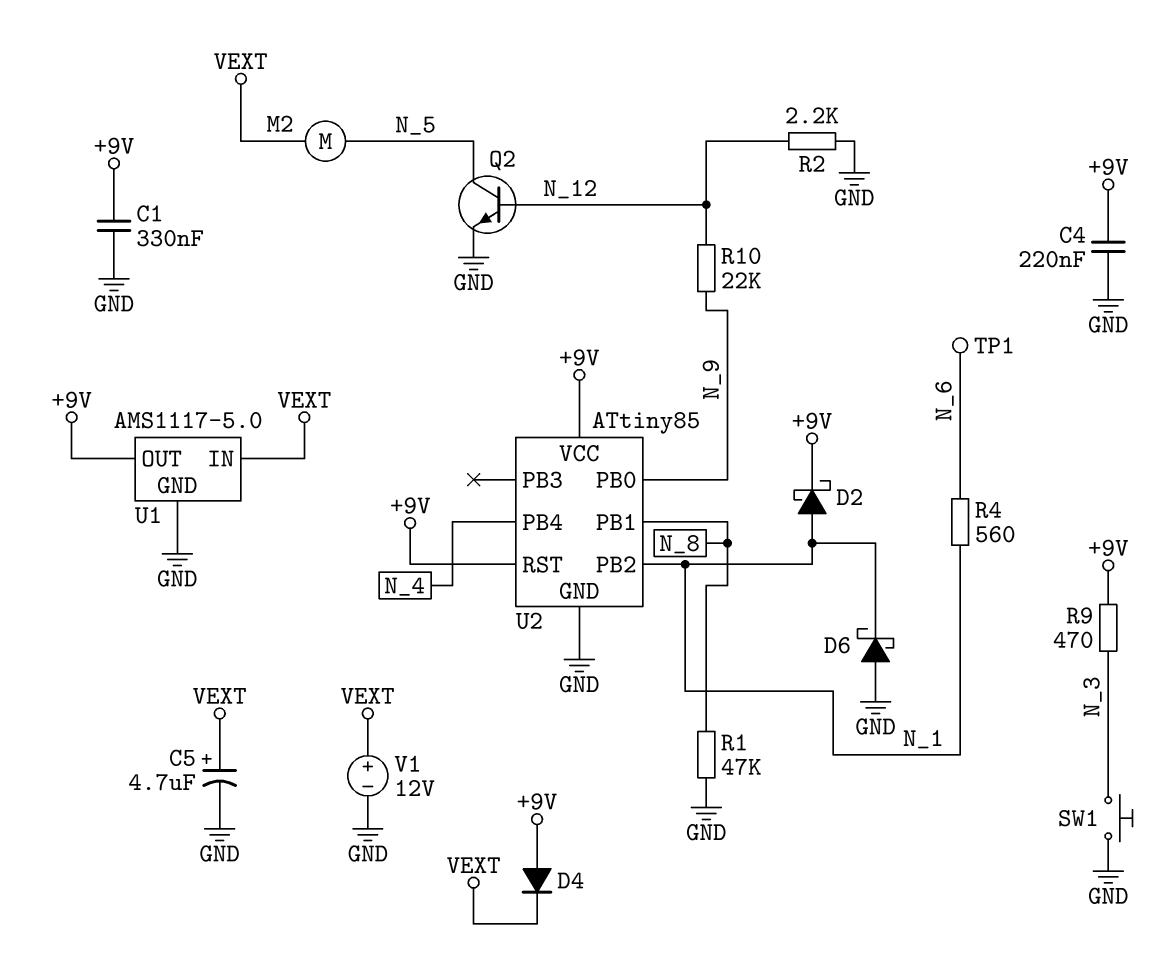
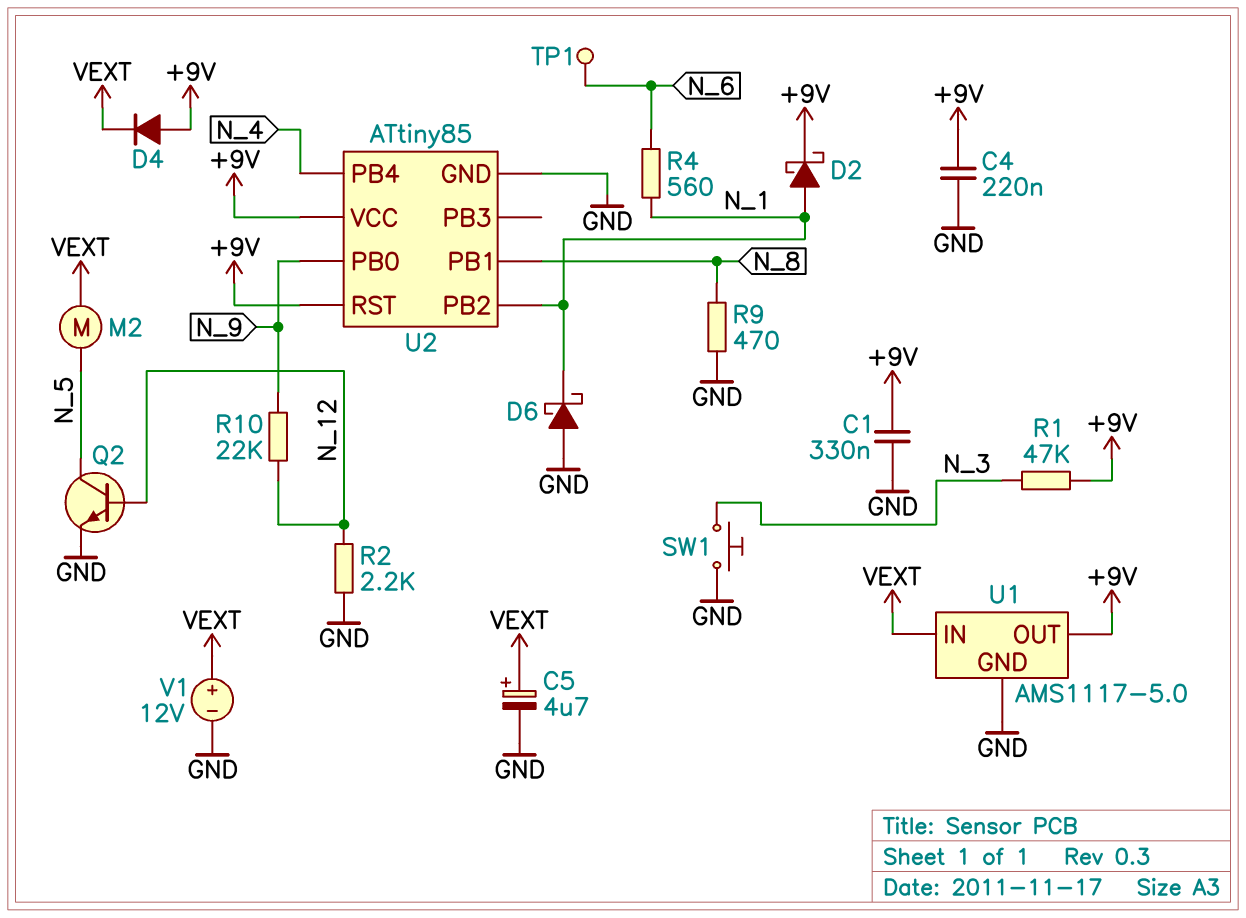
R1: 47k (GND, N_8) -> 47k (+9V, N_3)
R9: 470 (+9V, N_3) -> 470 (GND, N_8)

